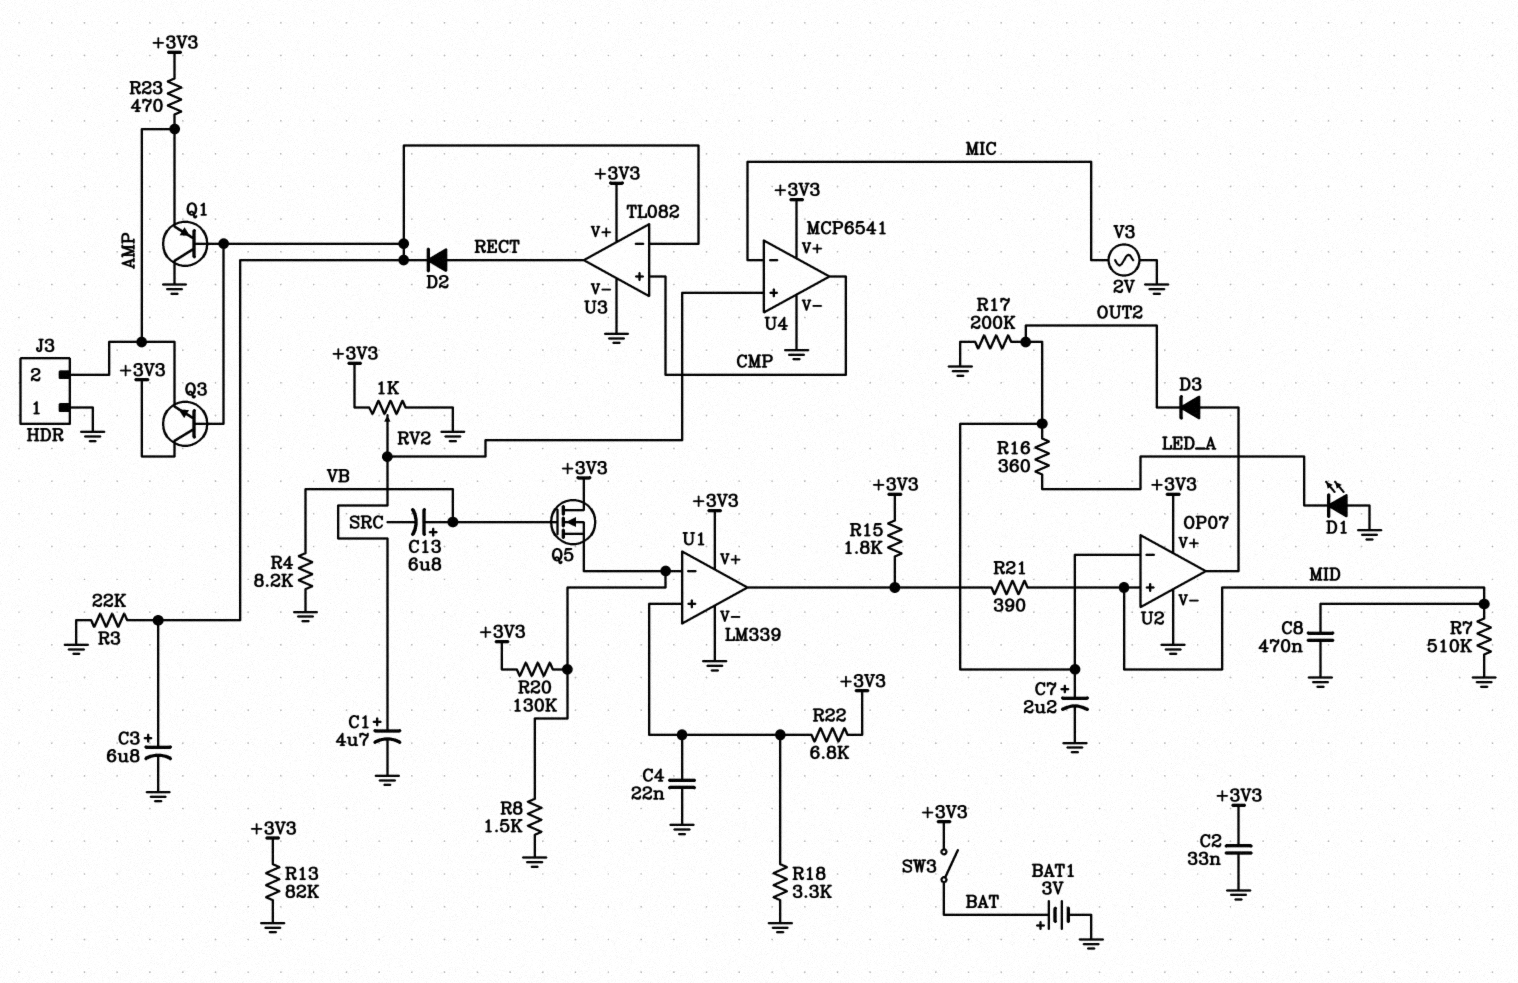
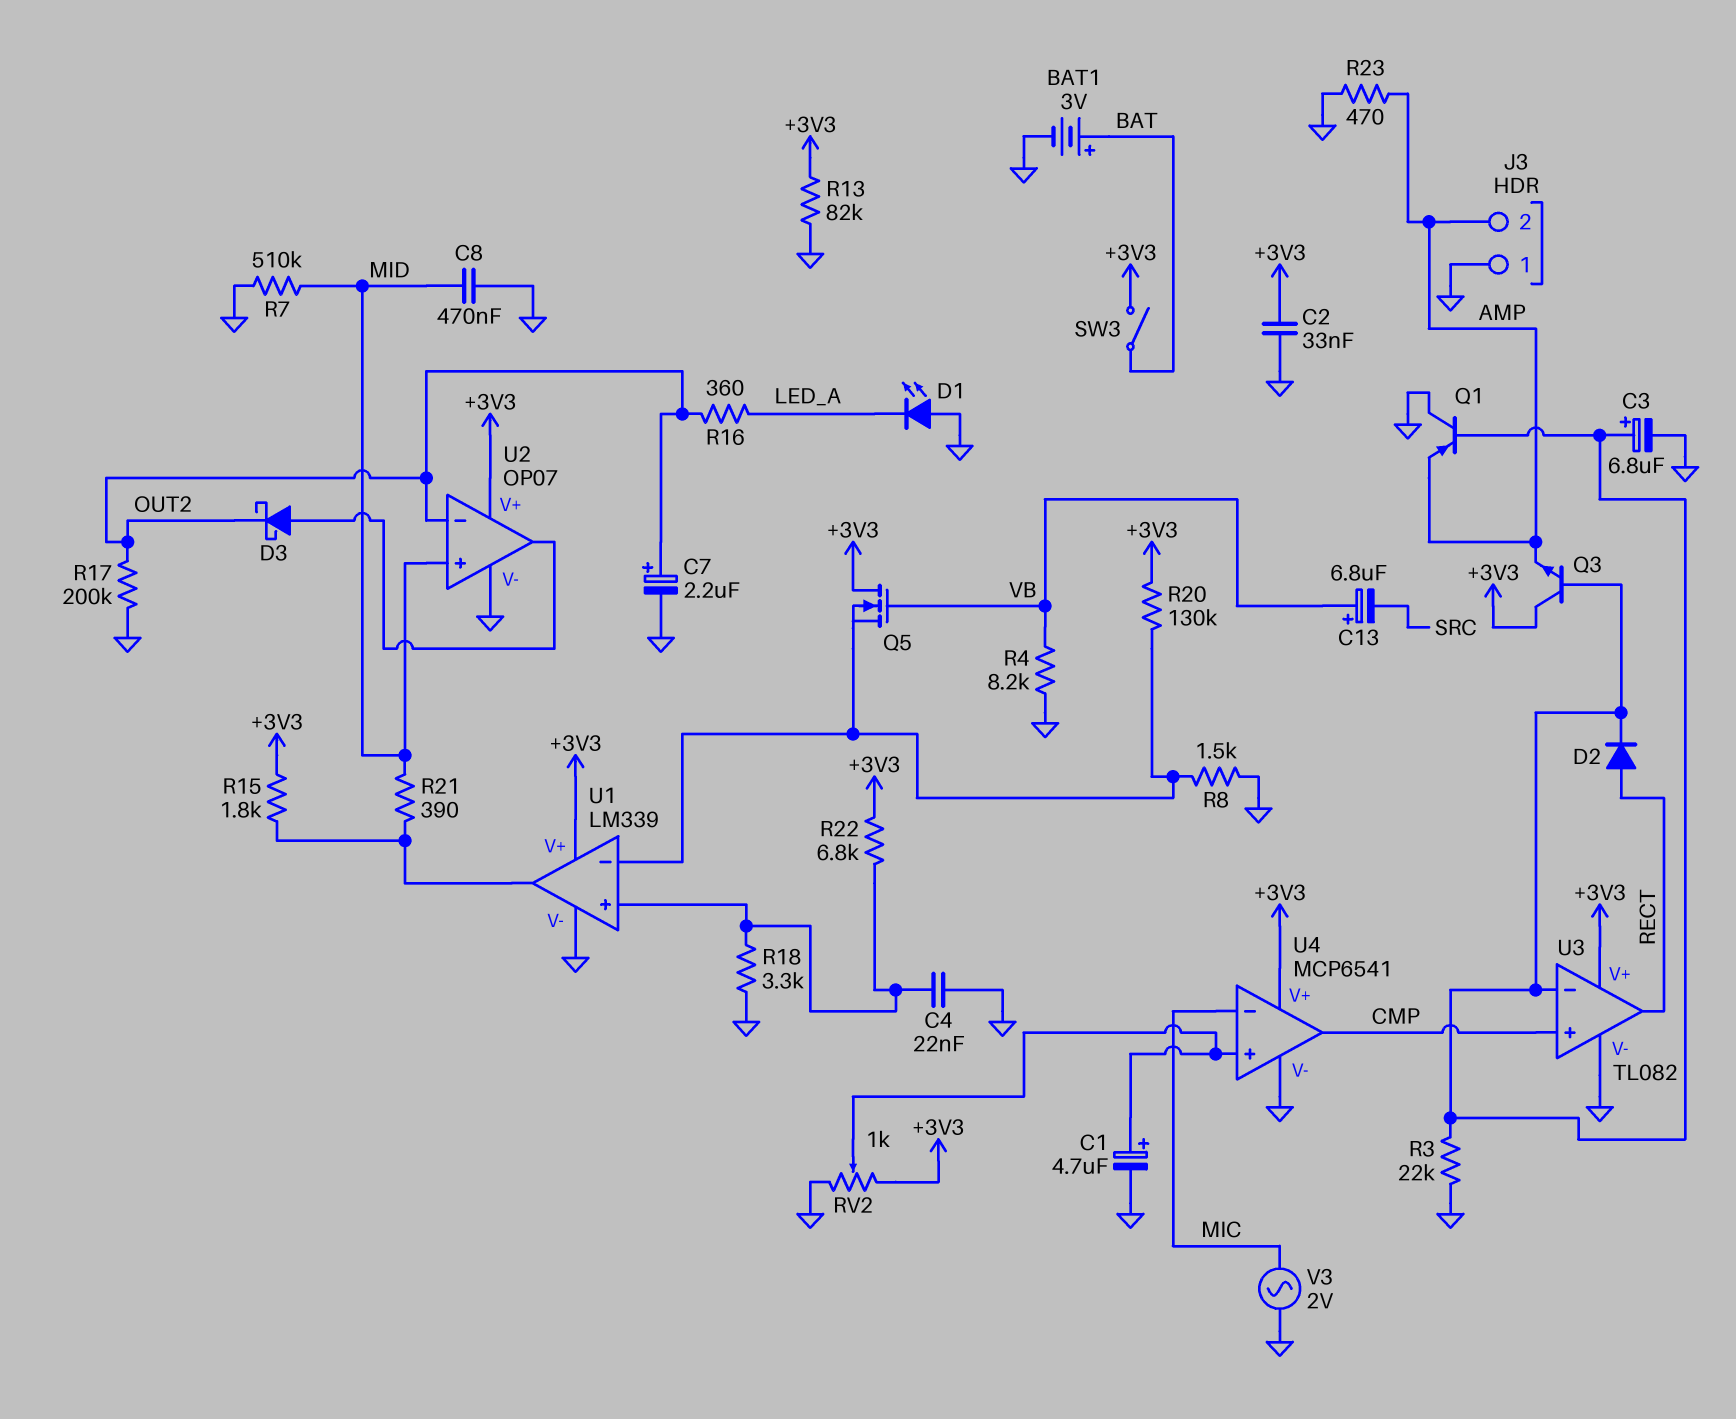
D3: diode (A U2/out, K OUT2) -> schottky (A U2/out, K OUT2)
R23: 470 (+3V3, AMP) -> 470 (AMP, GND)

